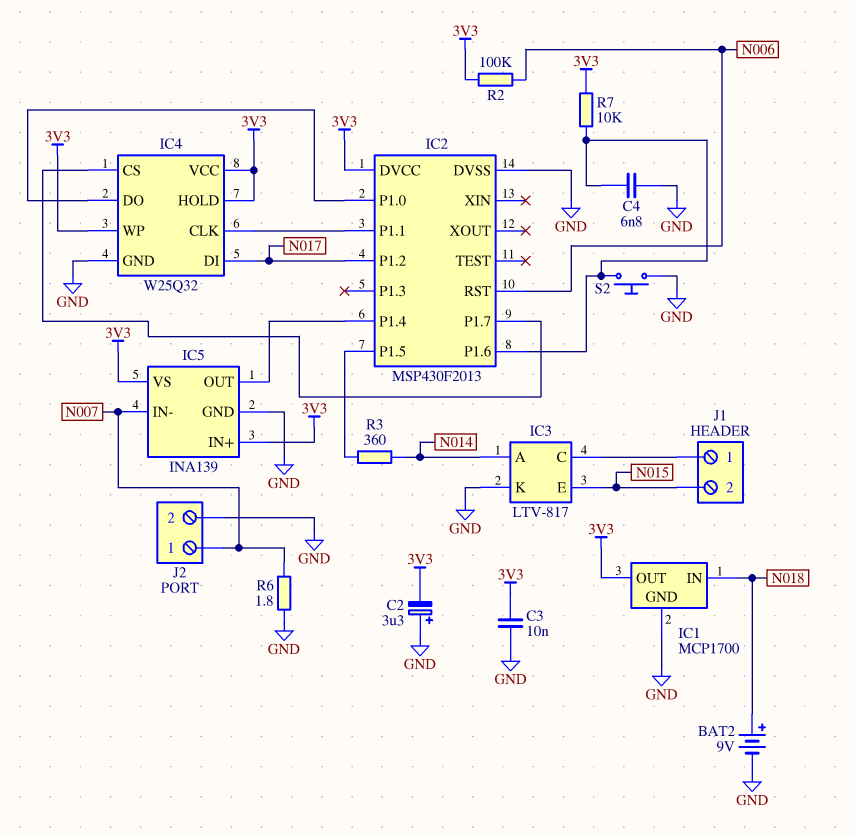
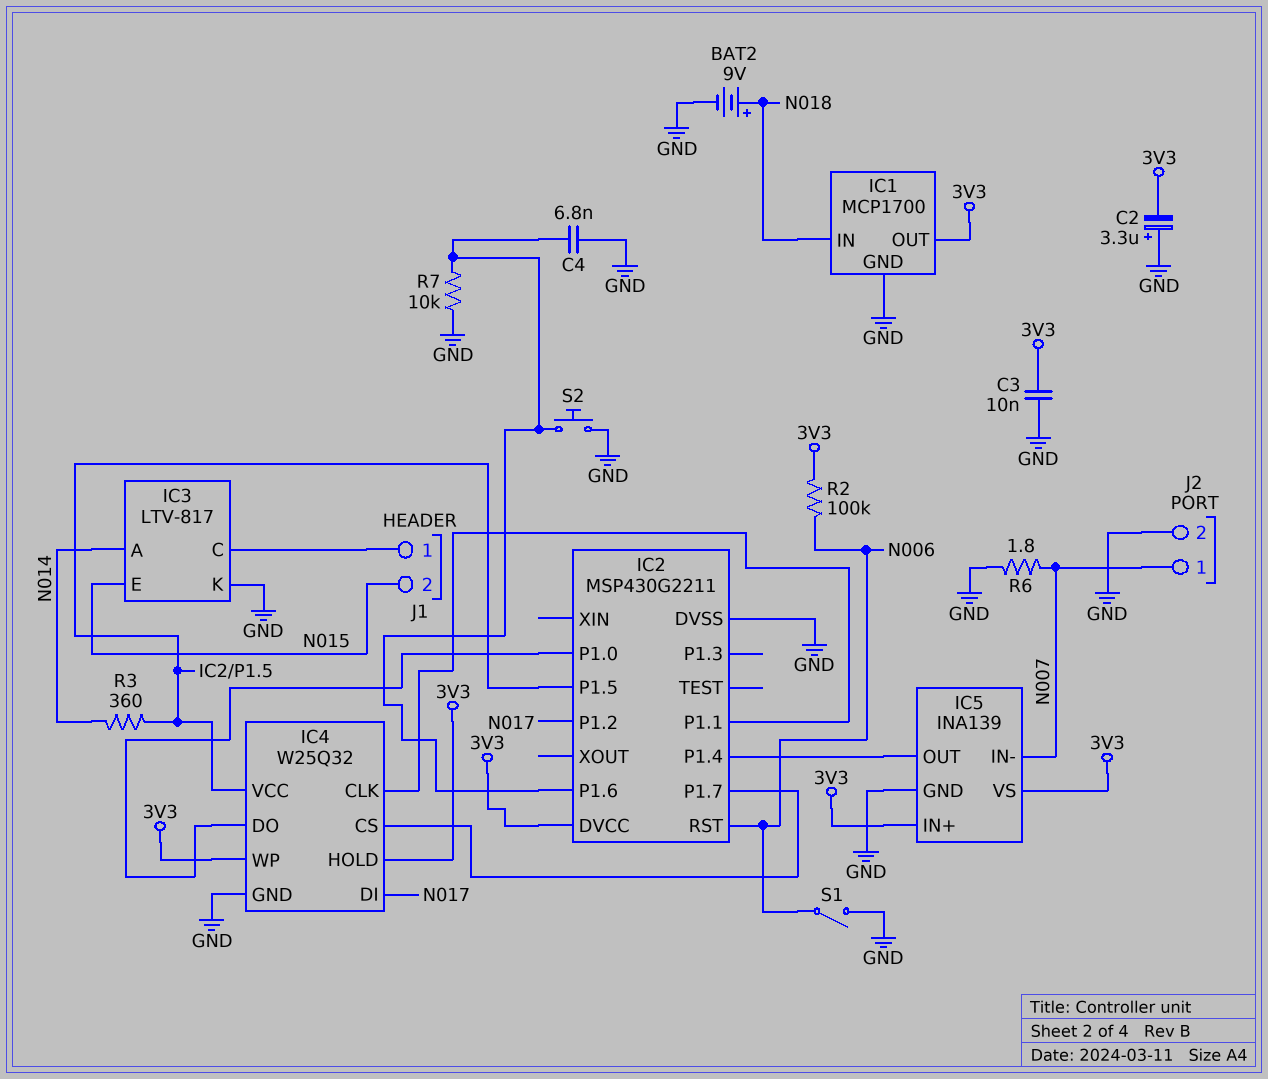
IC2: MSP430F2013 -> MSP430G2211
IC4 pin VCC: 3V3 -> IC2/P1.5
R7: 10k (3V3, IC2/P1.6) -> 10k (GND, IC2/P1.6)
S1: none -> switch (GND, N006)

